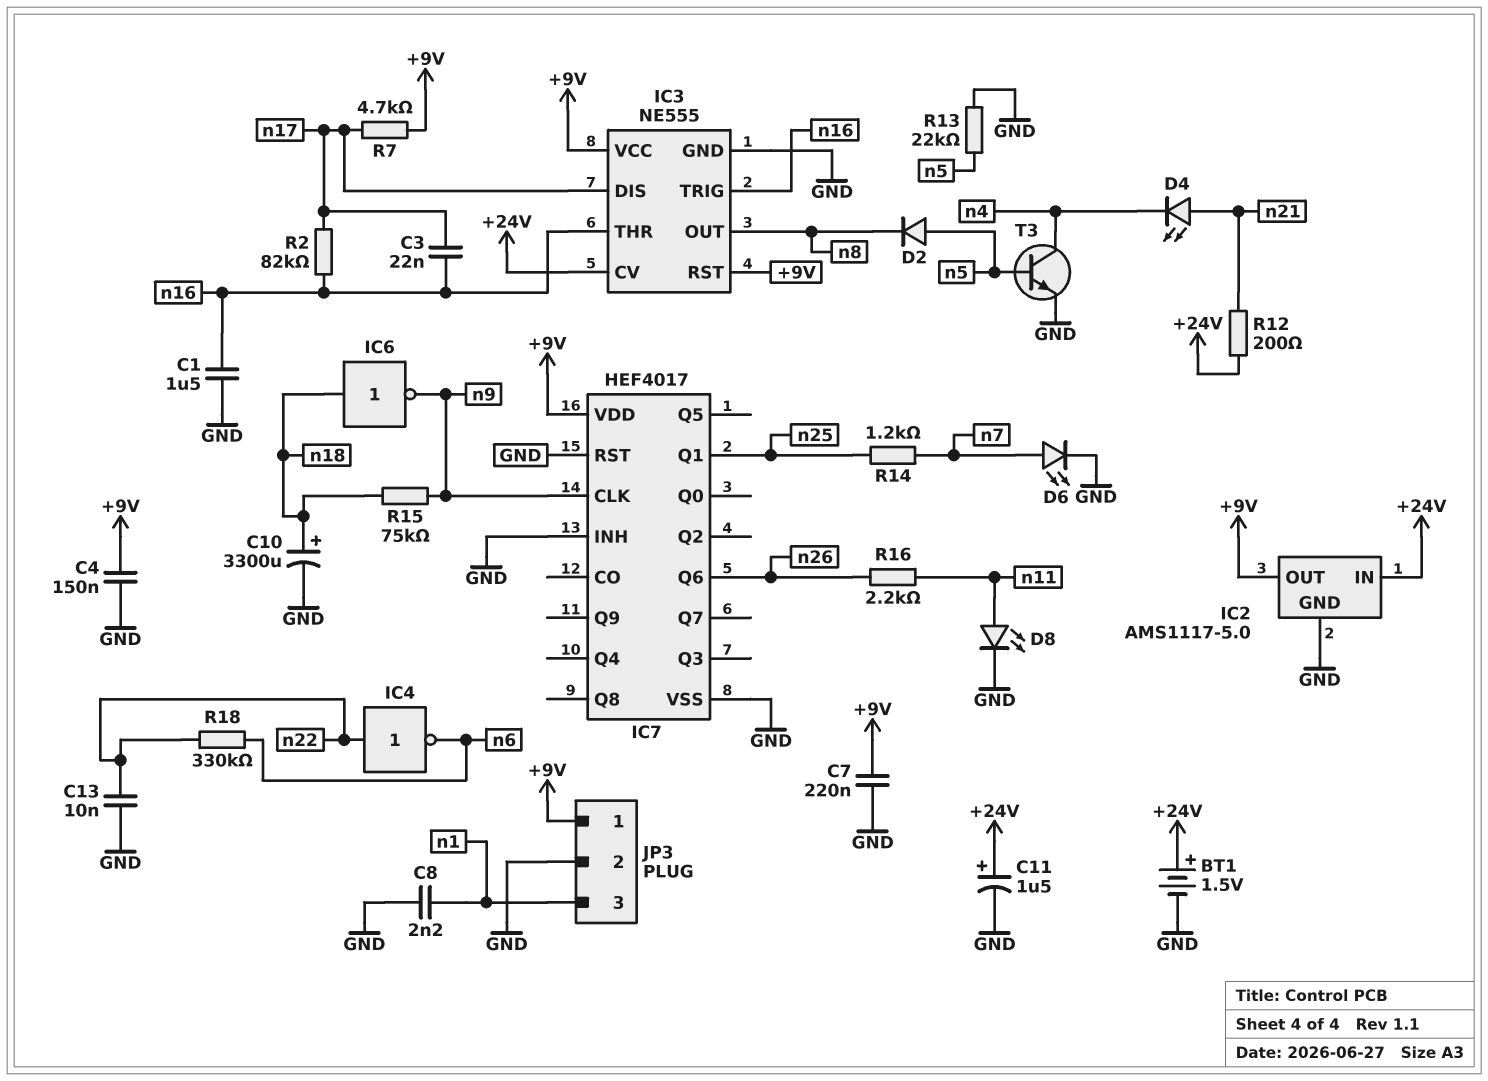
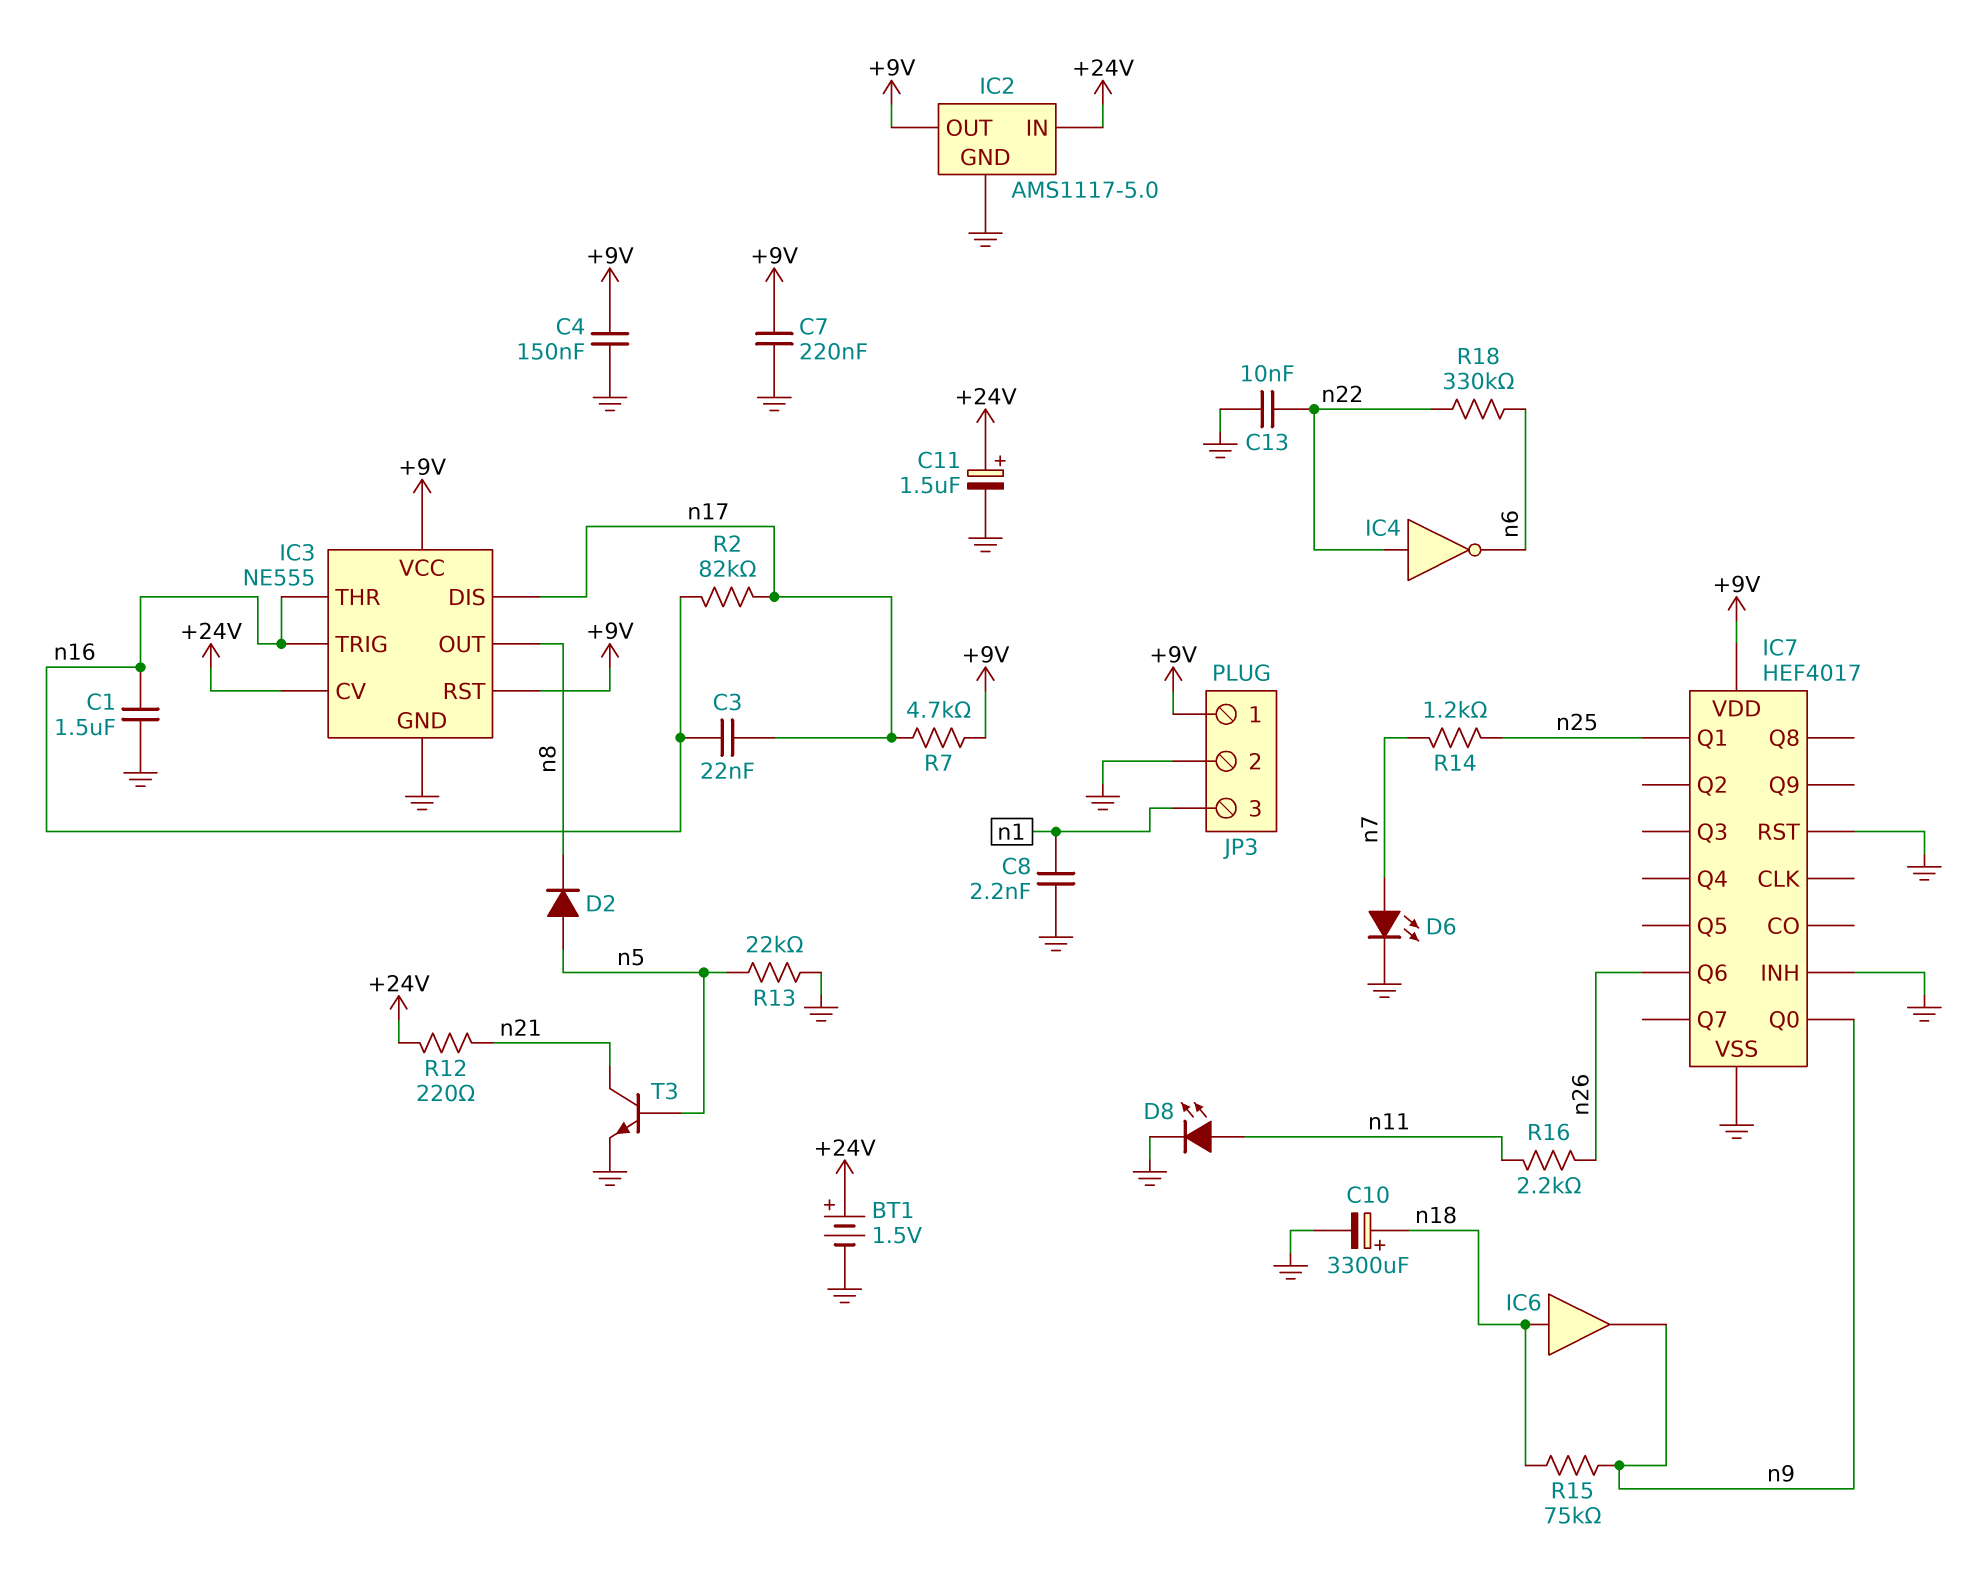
D4: LED (A n21, K n4) -> none
IC6: NOT (in n18, out n9) -> buffer (in n18, out n9)
IC7 pin CLK: n9 -> none
IC7 pin Q0: none -> n9
R12: 200 (+24V, n21) -> 220 (+24V, n21)
T3: NPN (B n5, C n4, E GND) -> NPN (B n5, C n21, E GND)

